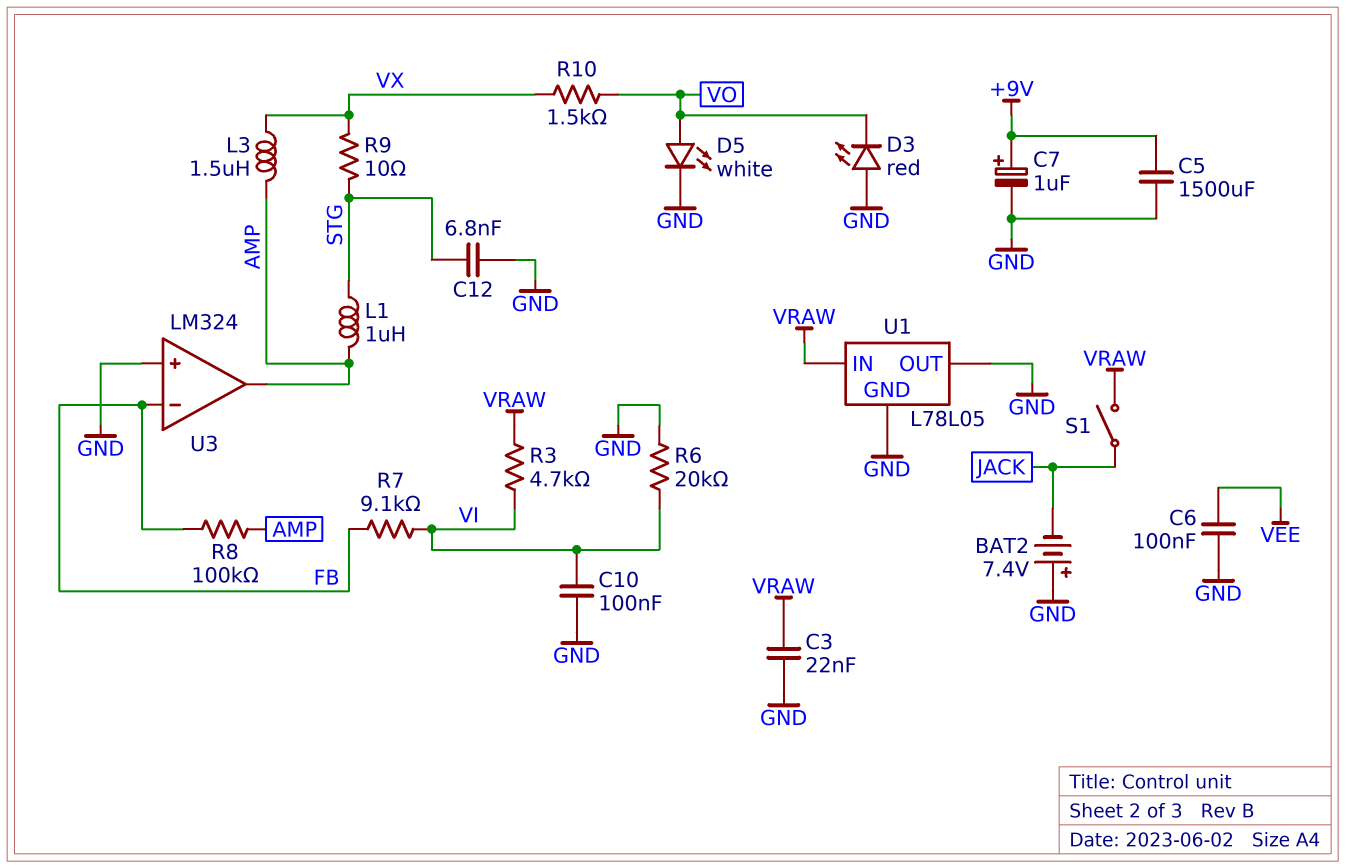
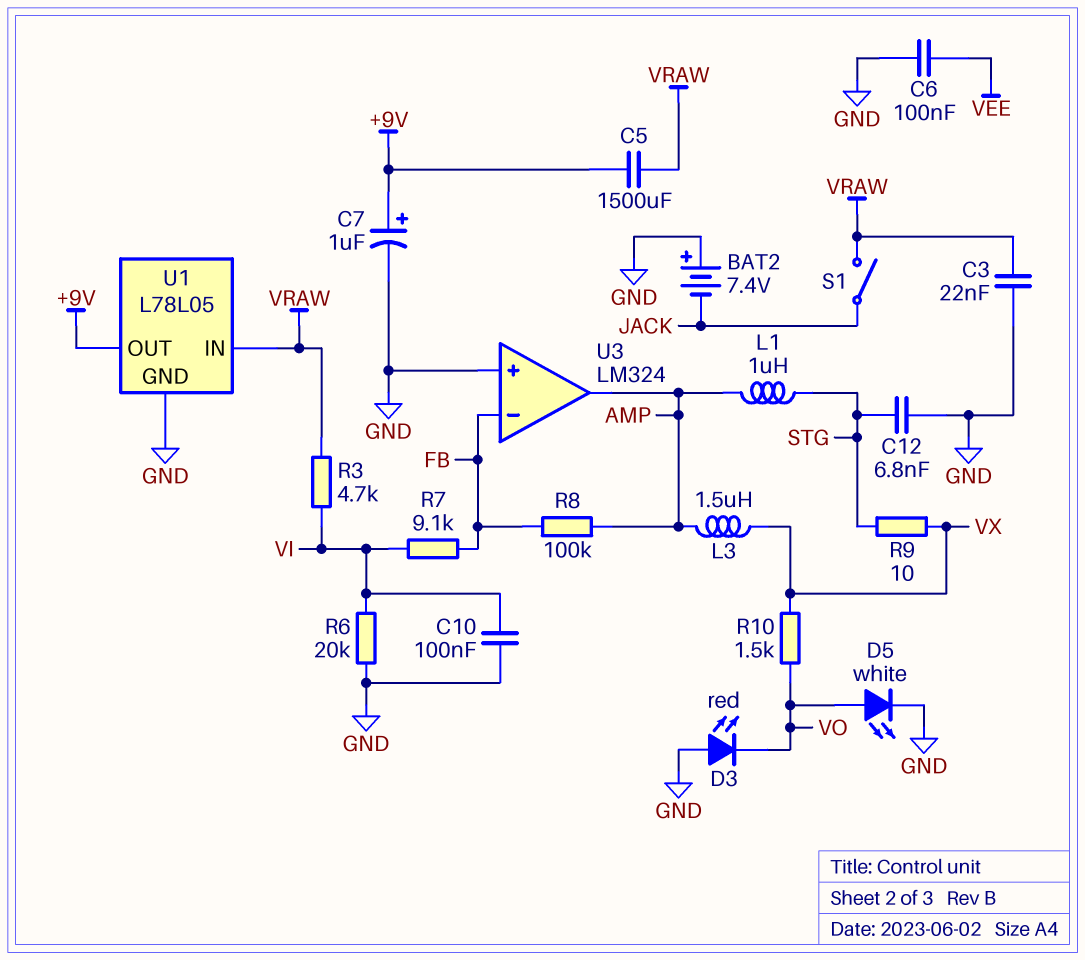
C5: 1500uF (+9V, GND) -> 1500uF (+9V, VRAW)
U1 pin OUT: GND -> +9V

